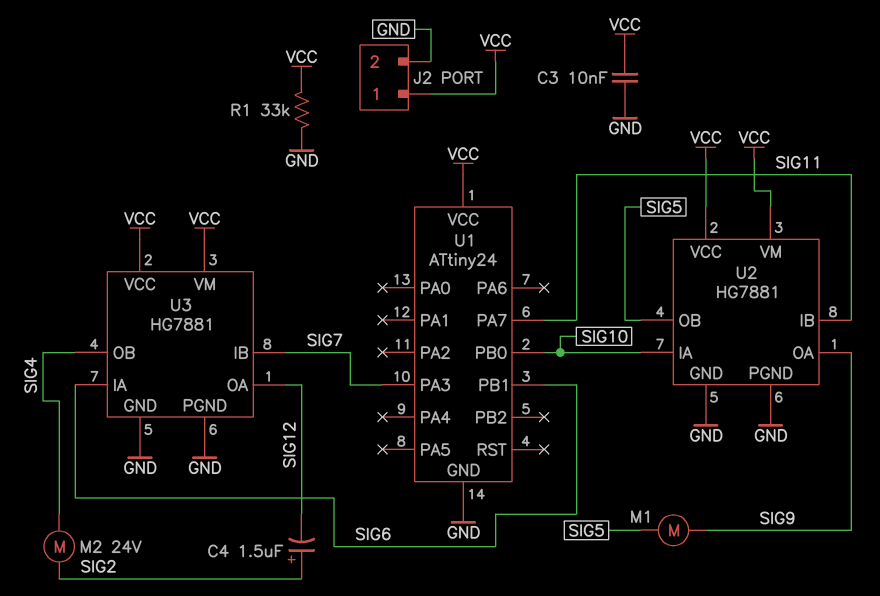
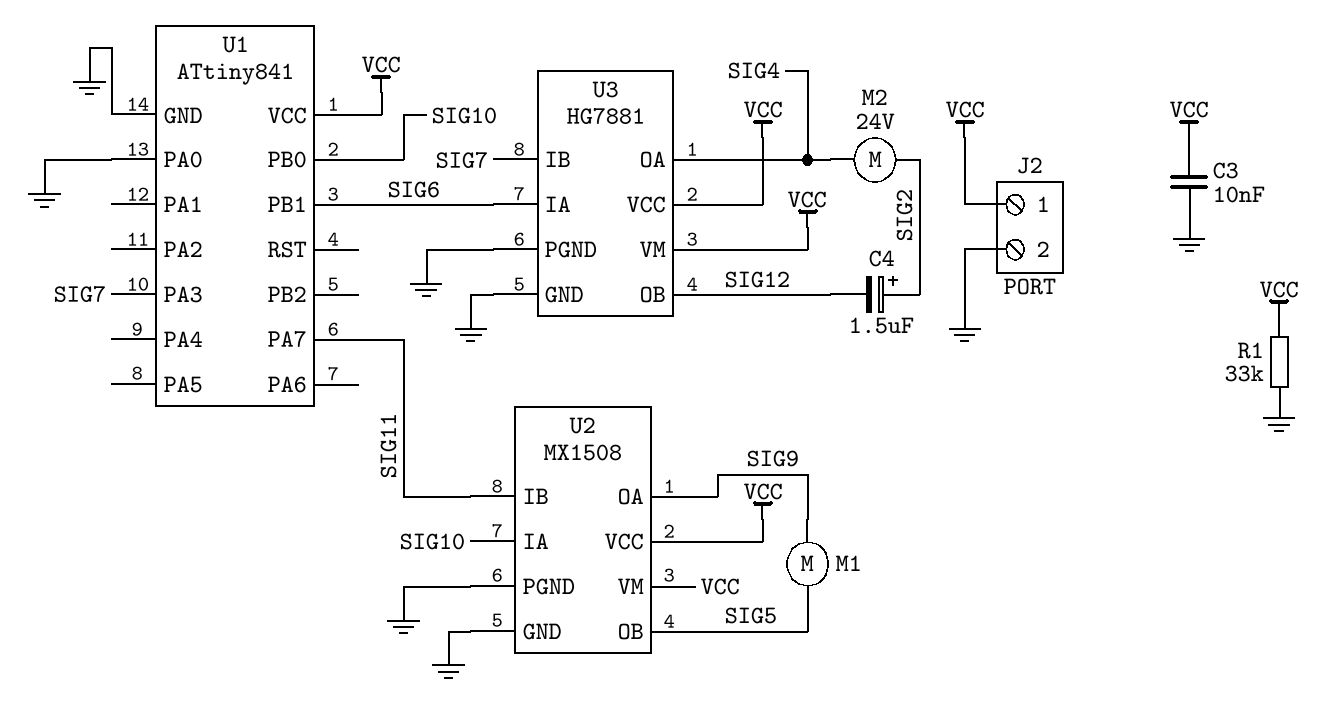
U1: ATtiny24 -> ATtiny841
U1 pin PA0: none -> GND
U2: HG7881 -> MX1508
U3 pin OA: SIG12 -> SIG4
U3 pin OB: SIG4 -> SIG12

